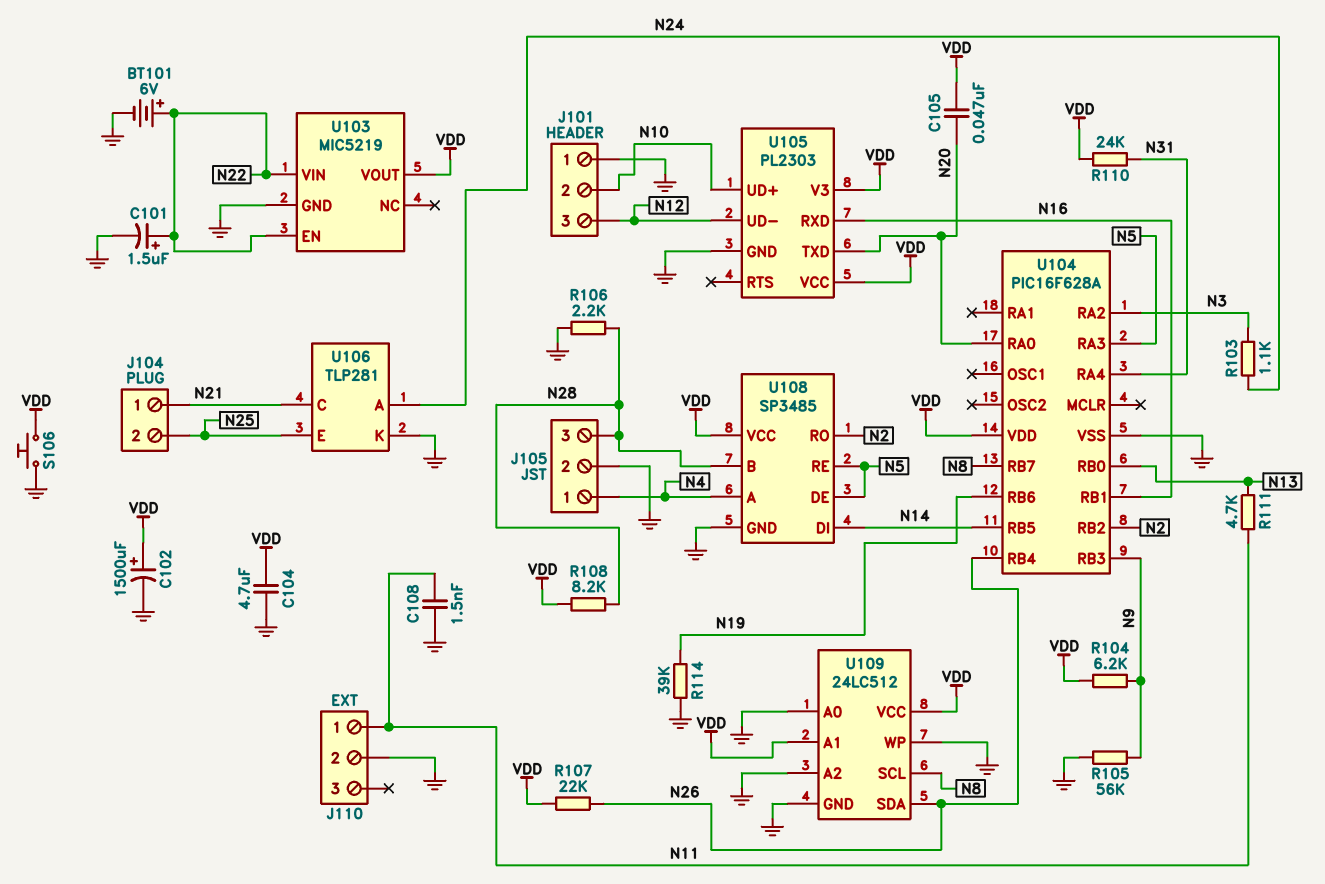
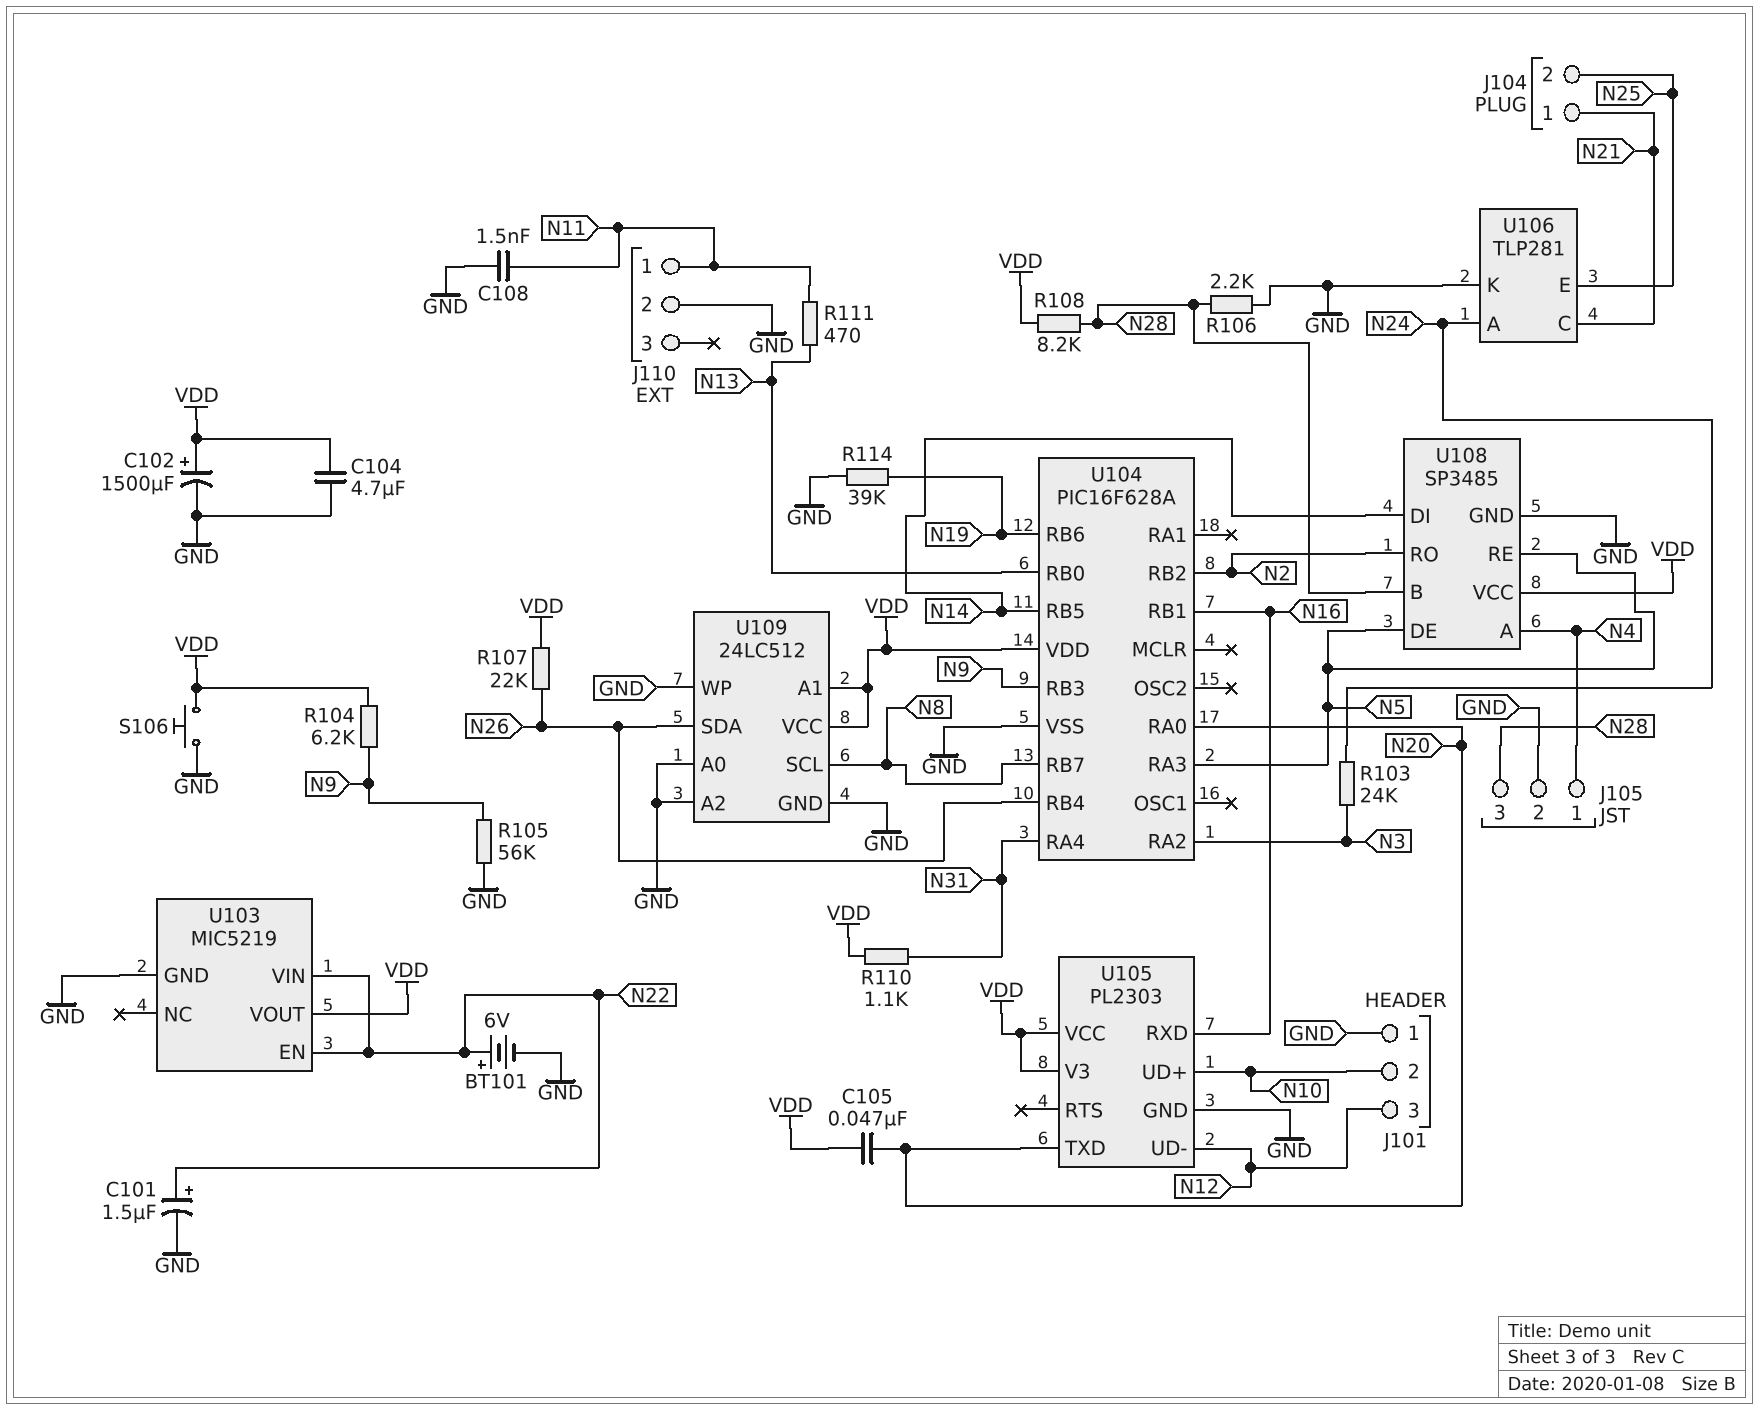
R103: 1.1k (N3, N24) -> 24k (N3, N24)
R110: 24k (N31, VDD) -> 1.1k (N31, VDD)
R111: 4.7k (N11, N13) -> 470 (N11, N13)

